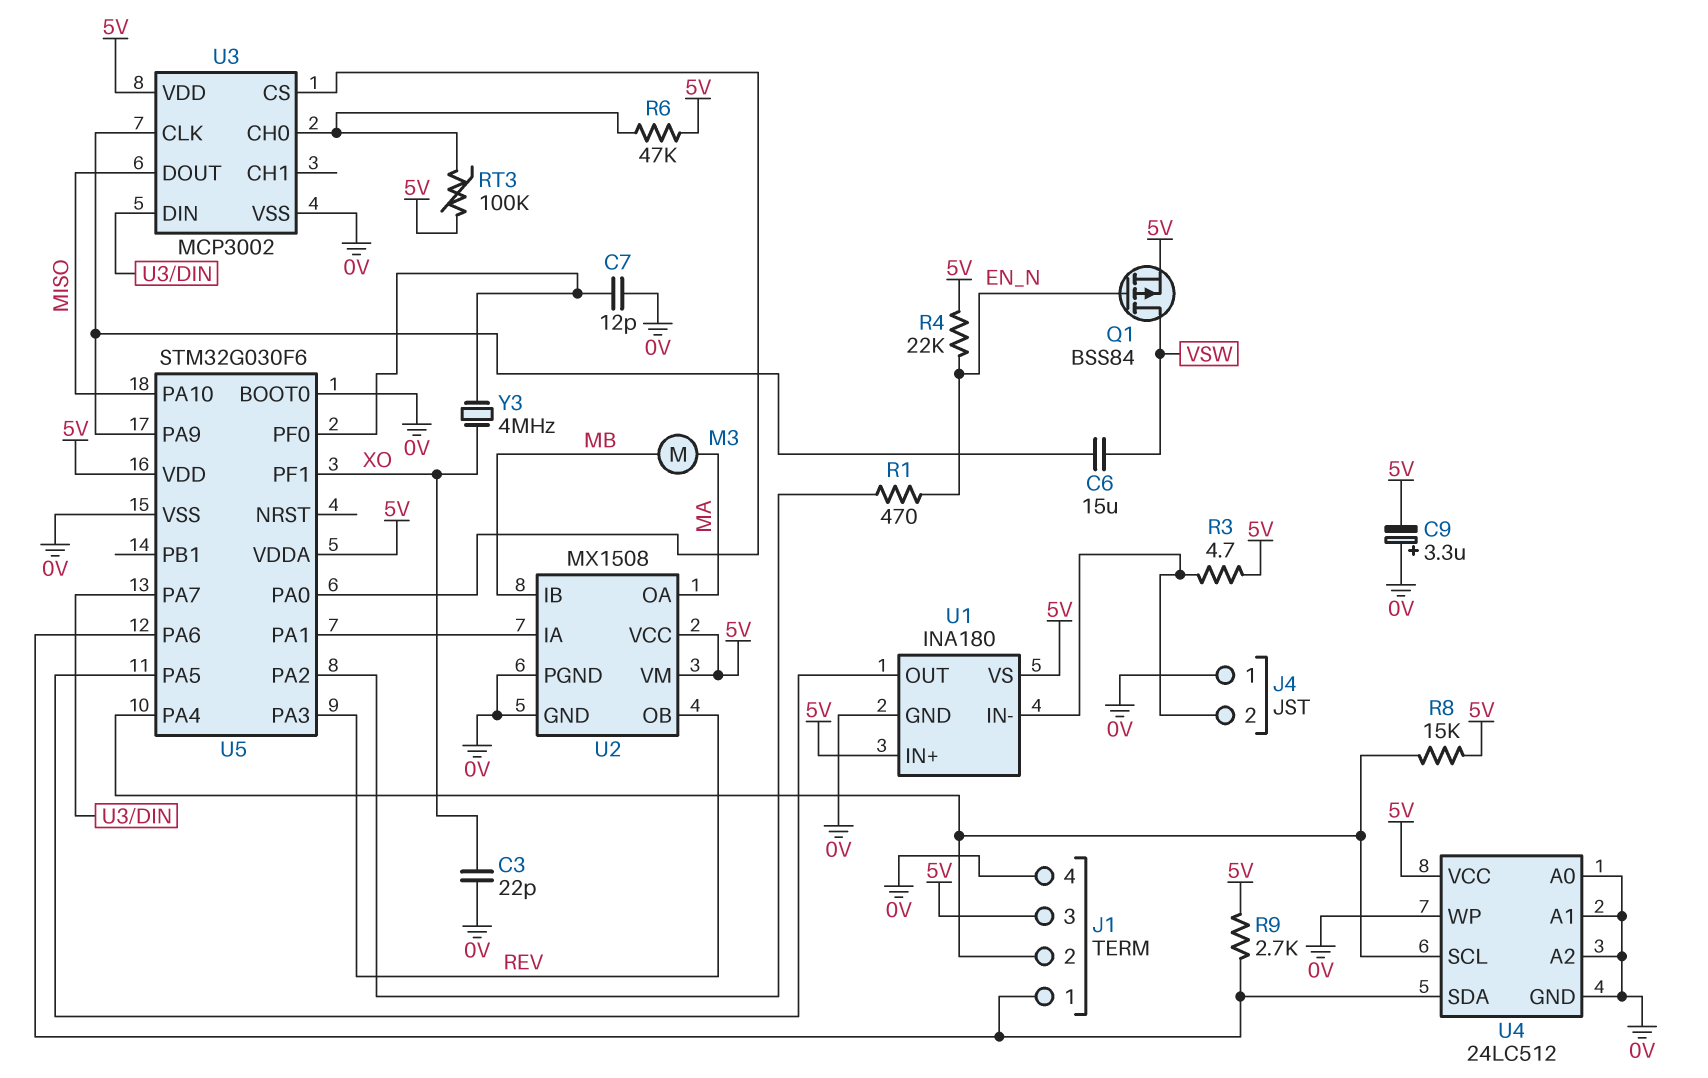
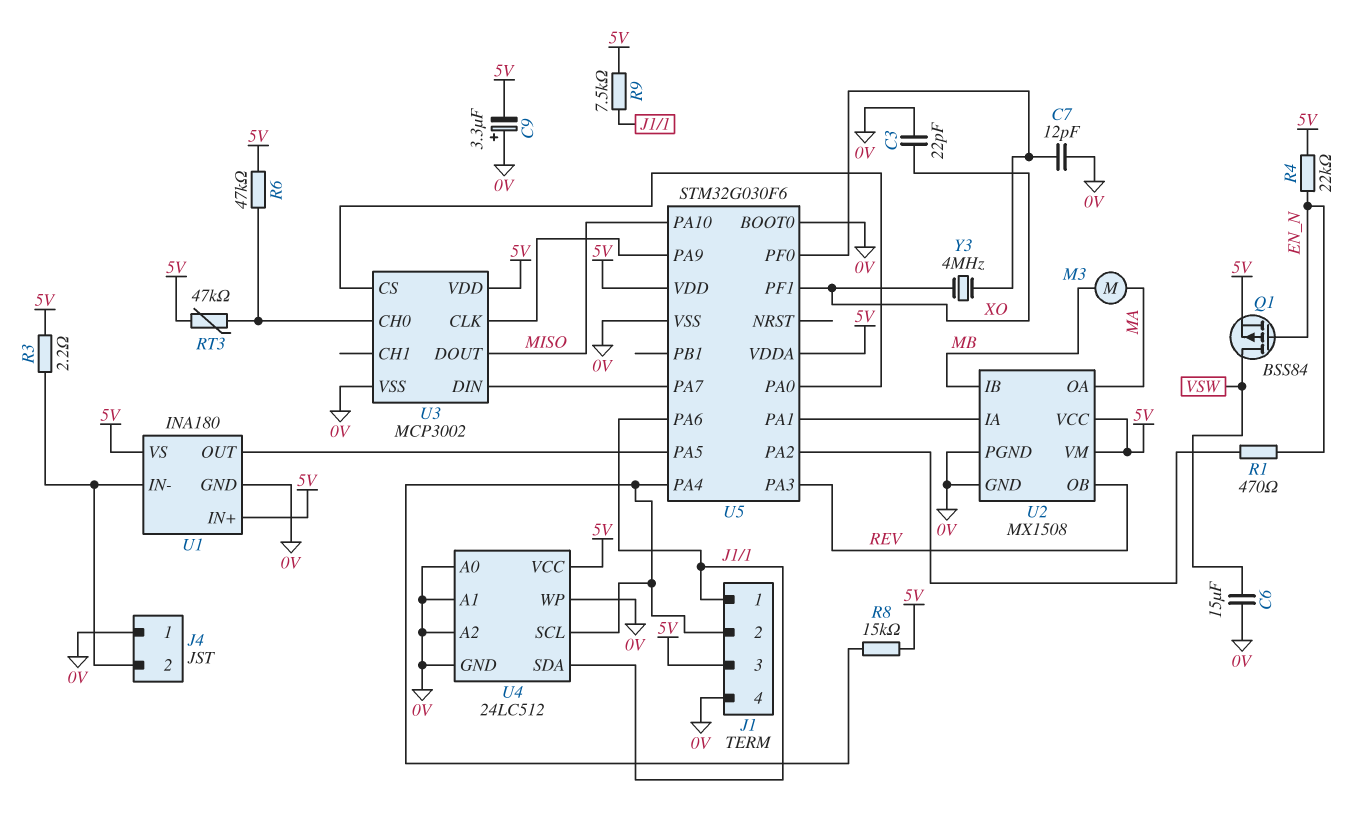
C6: 15uF (U3/CLK, VSW) -> 15uF (0V, VSW)
R3: 4.7 (5V, J4/2) -> 2.2 (5V, J4/2)
R9: 2.7k (5V, J1/1) -> 7.5k (5V, J1/1)
RT3: 100k (5V, U3/CH0) -> 47k (5V, U3/CH0)

